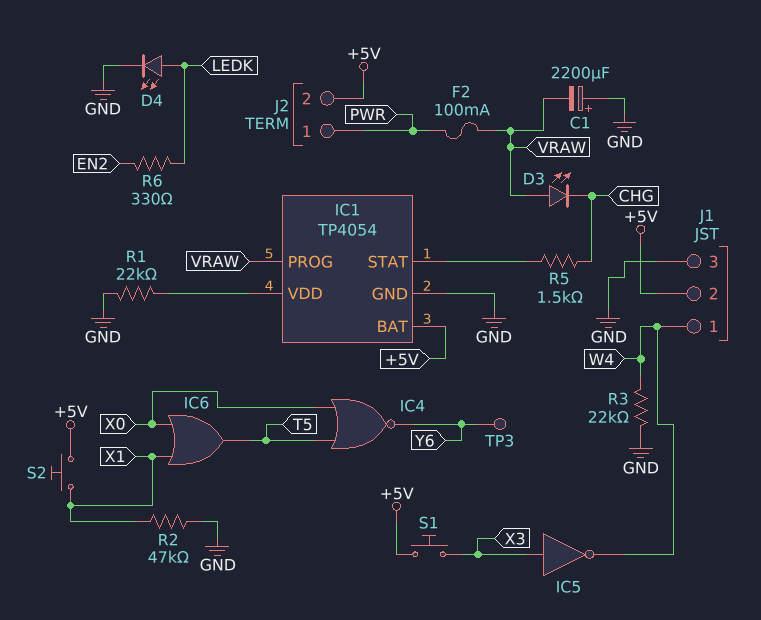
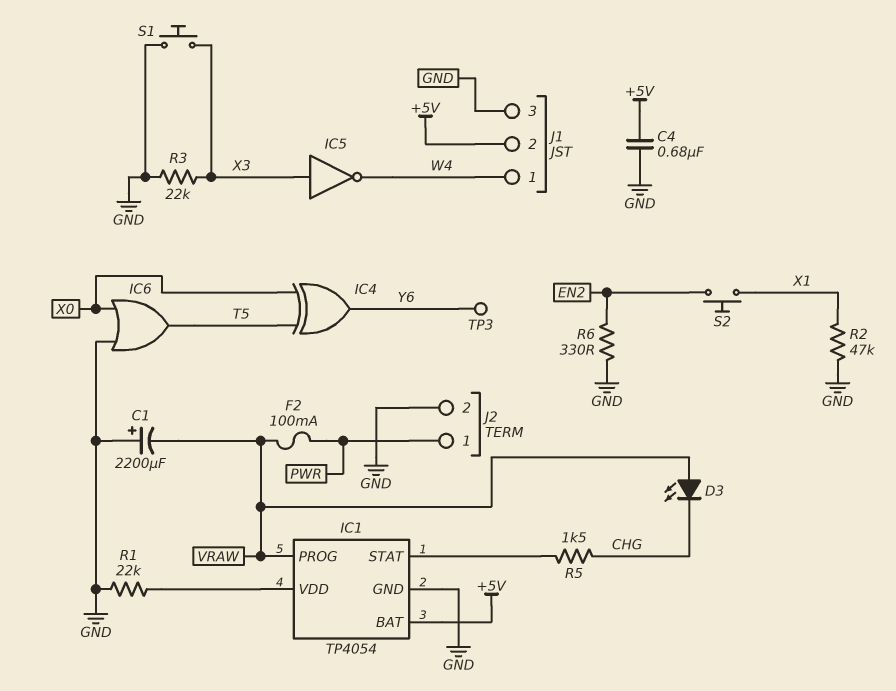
C4: none -> 680nF (+5V, GND)
D4: LED (A LEDK, K GND) -> none
IC4: NOR (in T5, in X0, out Y6) -> XOR (in T5, in X0, out Y6)
IC6: OR (in X0, in X1, out T5) -> OR (in GND, in X0, out T5)
J2 pin 2: +5V -> GND
R3: 22k (GND, W4) -> 22k (GND, X3)
R6: 330 (EN2, LEDK) -> 330 (EN2, GND)
S1: button (+5V, X3) -> button (GND, X3)
S2: button (+5V, X1) -> button (EN2, X1)

